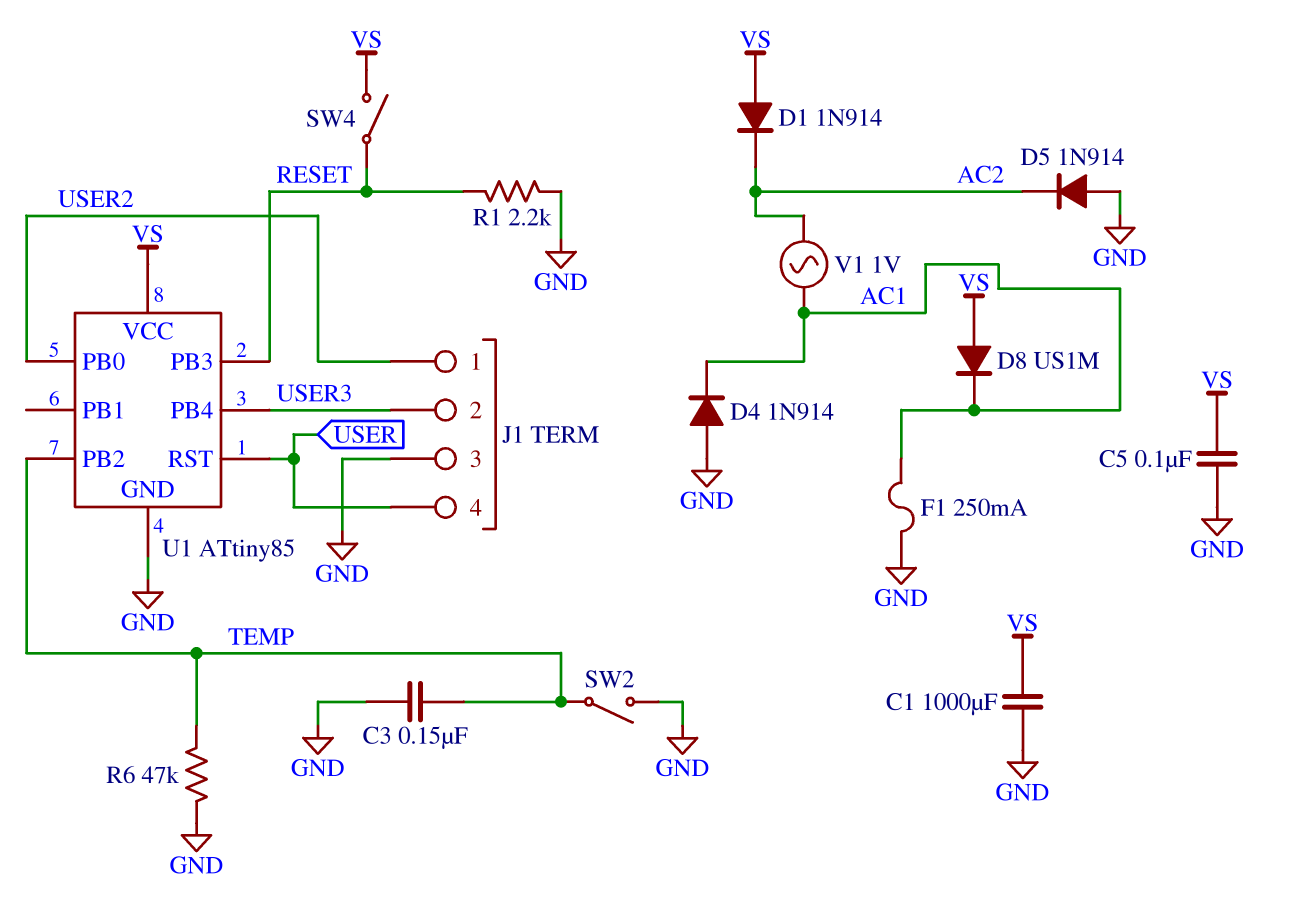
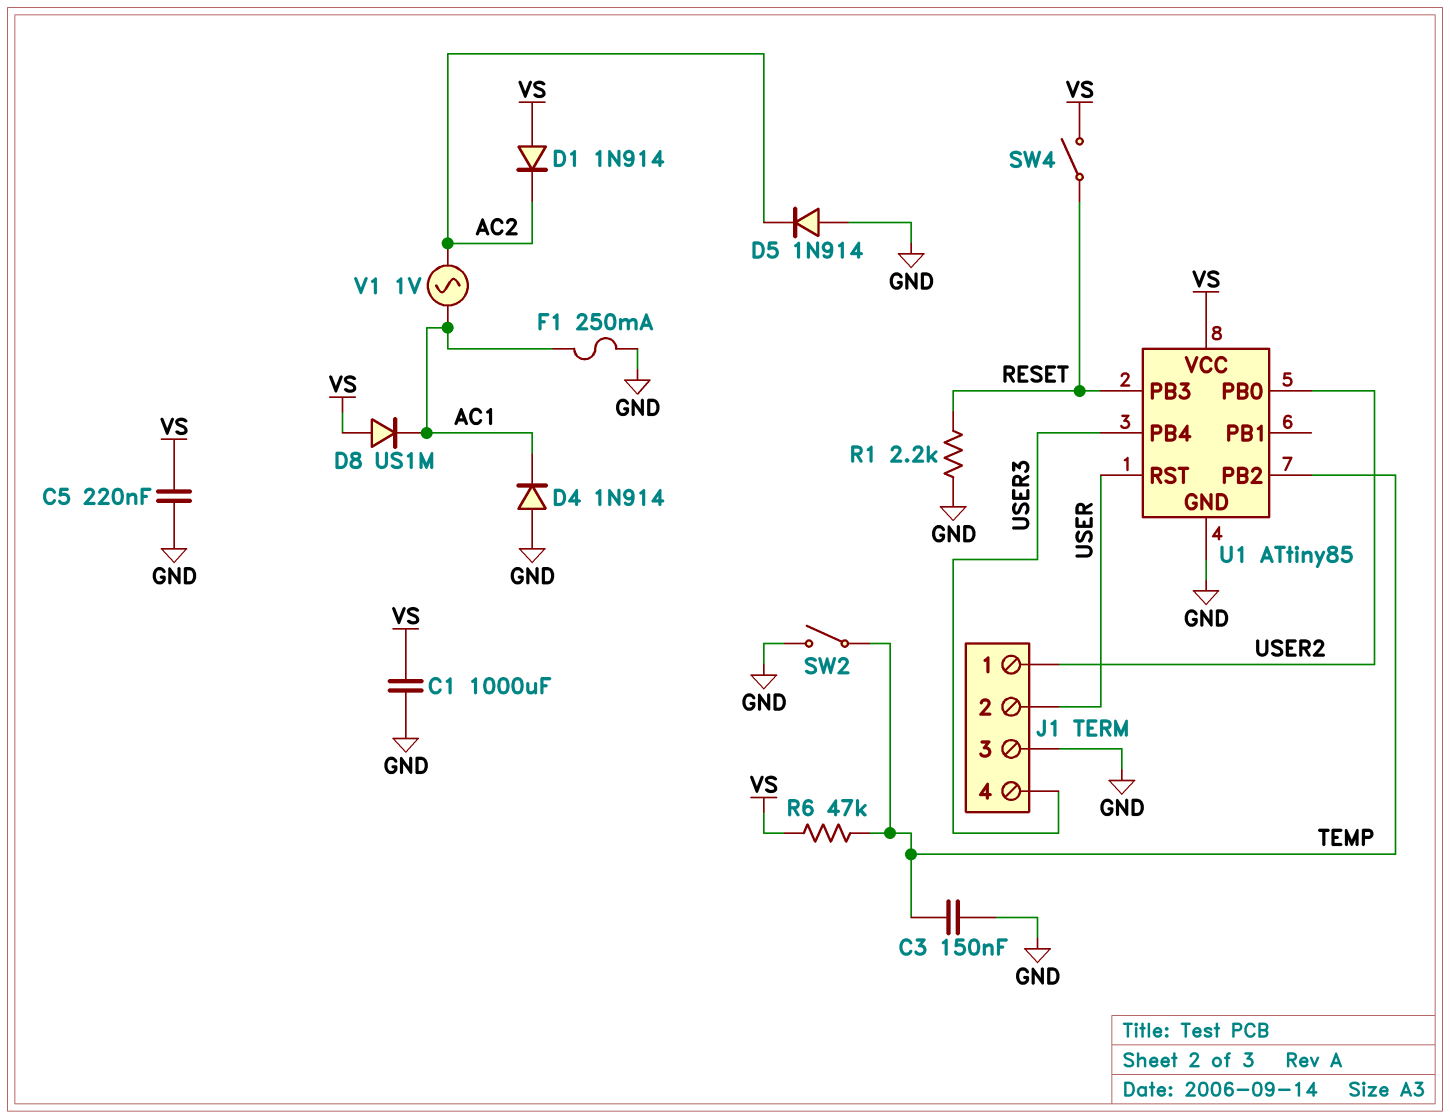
C5: 100nF (GND, VS) -> 220nF (GND, VS)
J1 pin 2: USER3 -> USER
J1 pin 4: USER -> USER3
R6: 47k (GND, TEMP) -> 47k (TEMP, VS)

